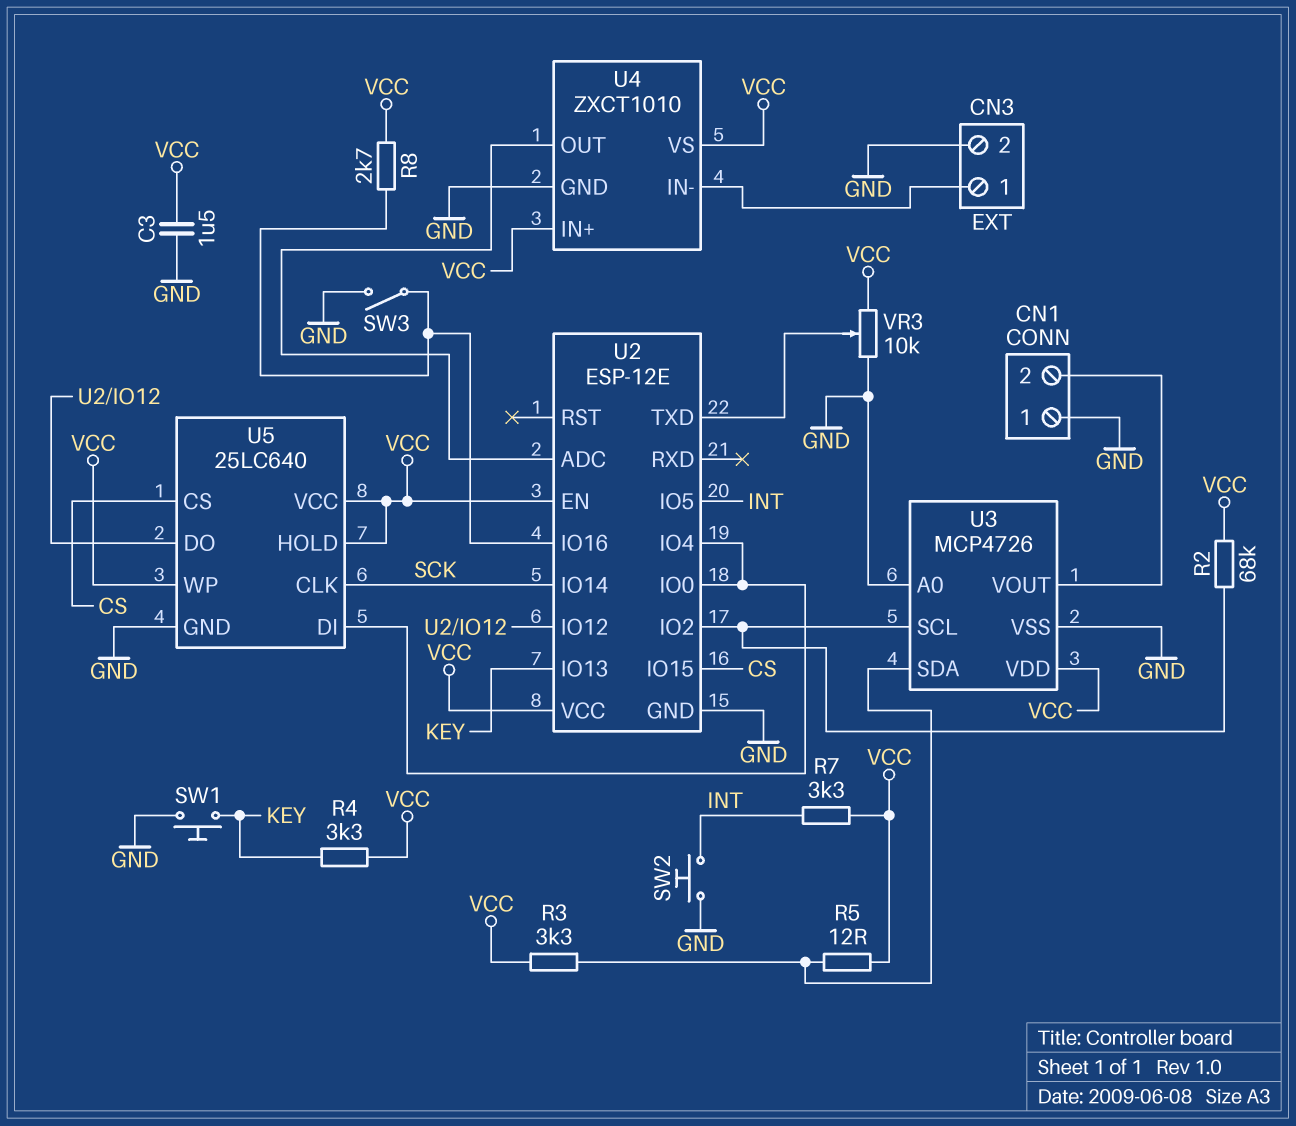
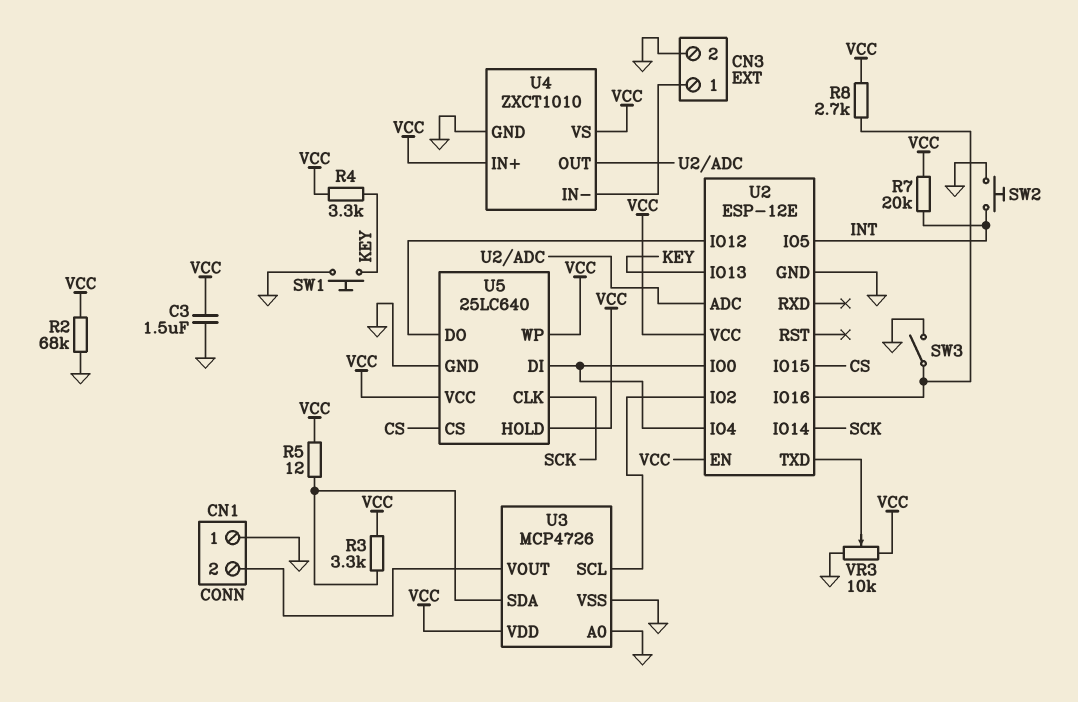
R2: 68k (U2/IO2, VCC) -> 68k (GND, VCC)
R7: 3.3k (INT, VCC) -> 20k (INT, VCC)

